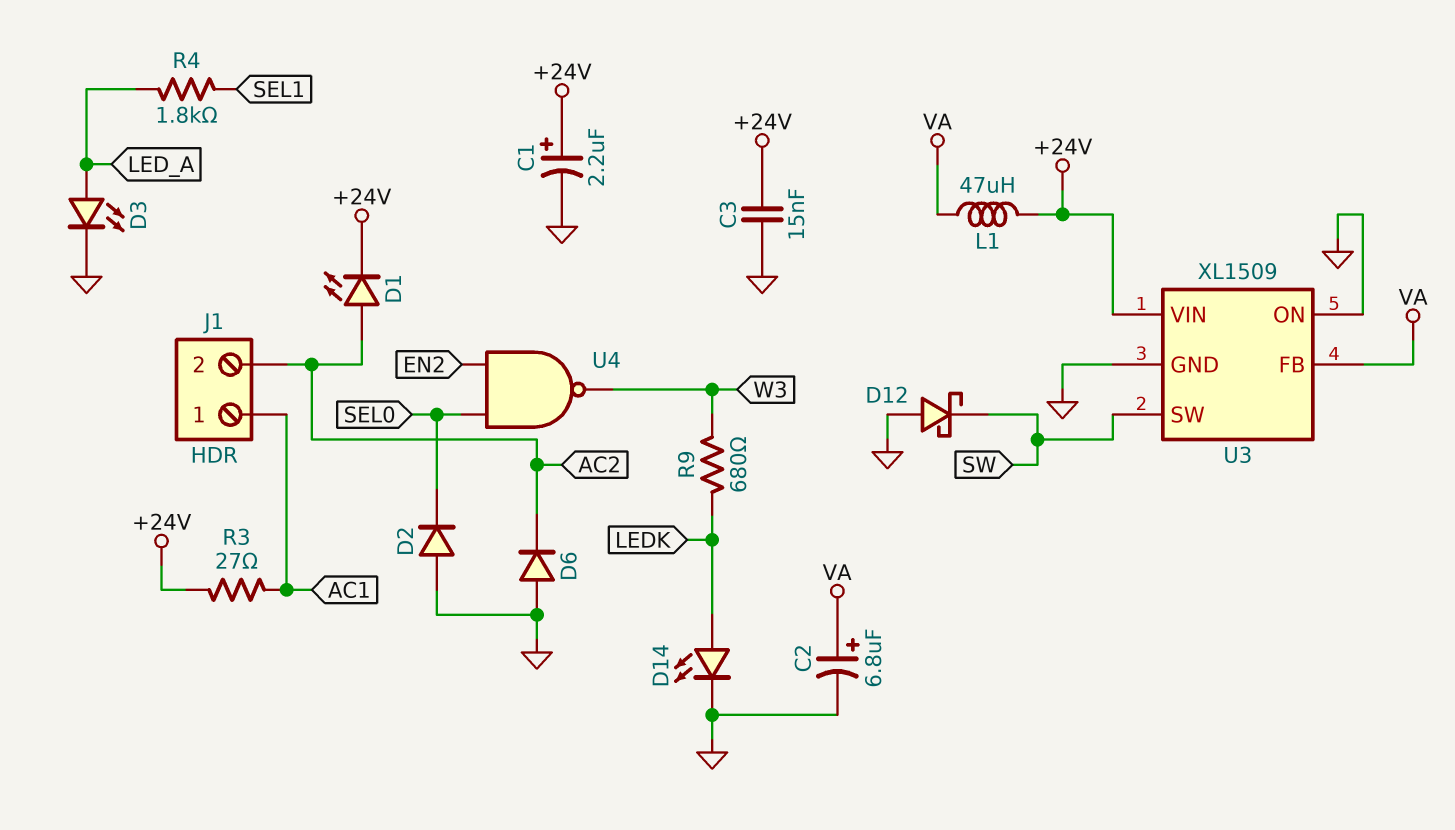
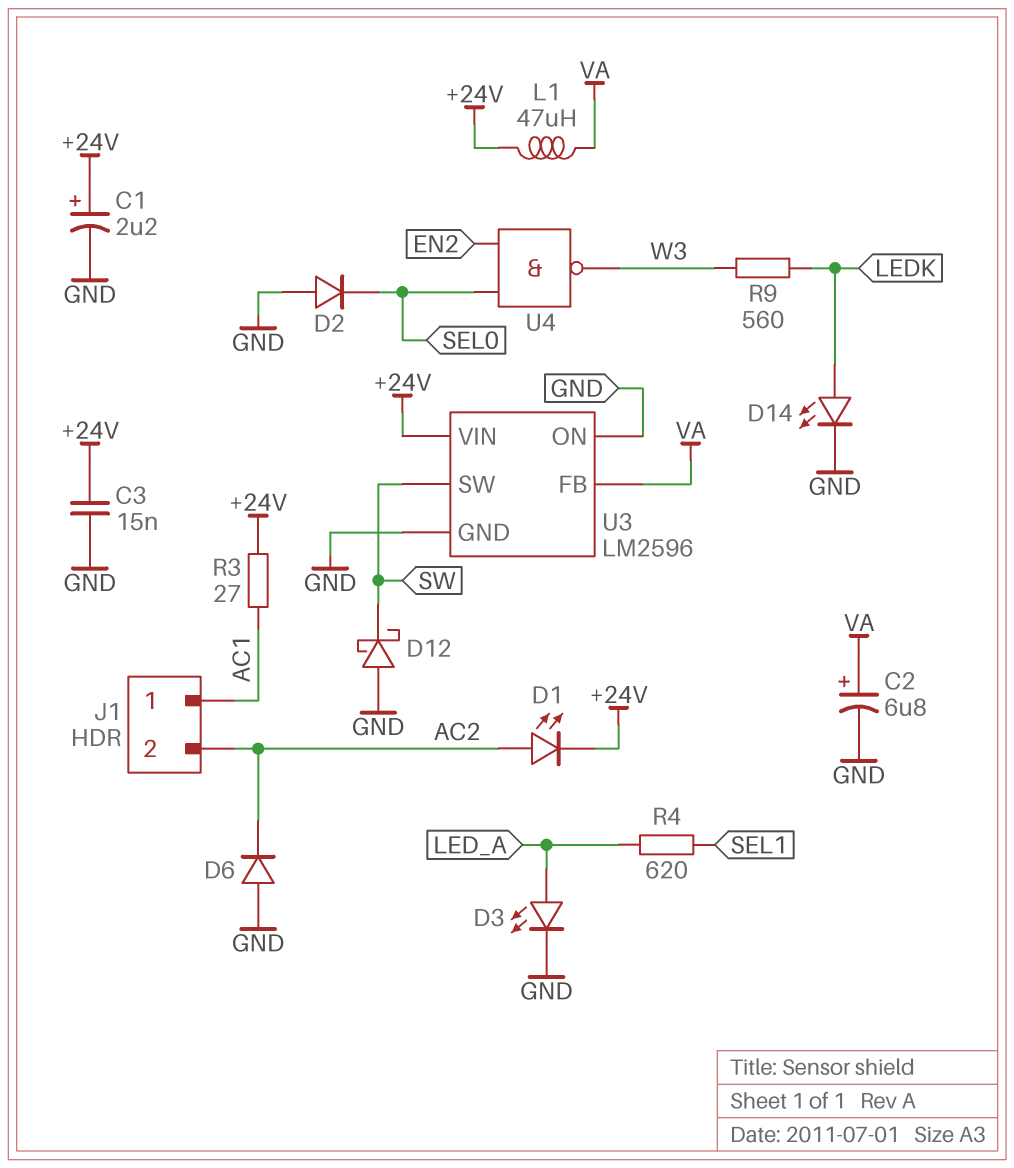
R4: 1.8k (LED_A, SEL1) -> 620 (LED_A, SEL1)
R9: 680 (LEDK, W3) -> 560 (LEDK, W3)
U3: XL1509 -> LM2596

